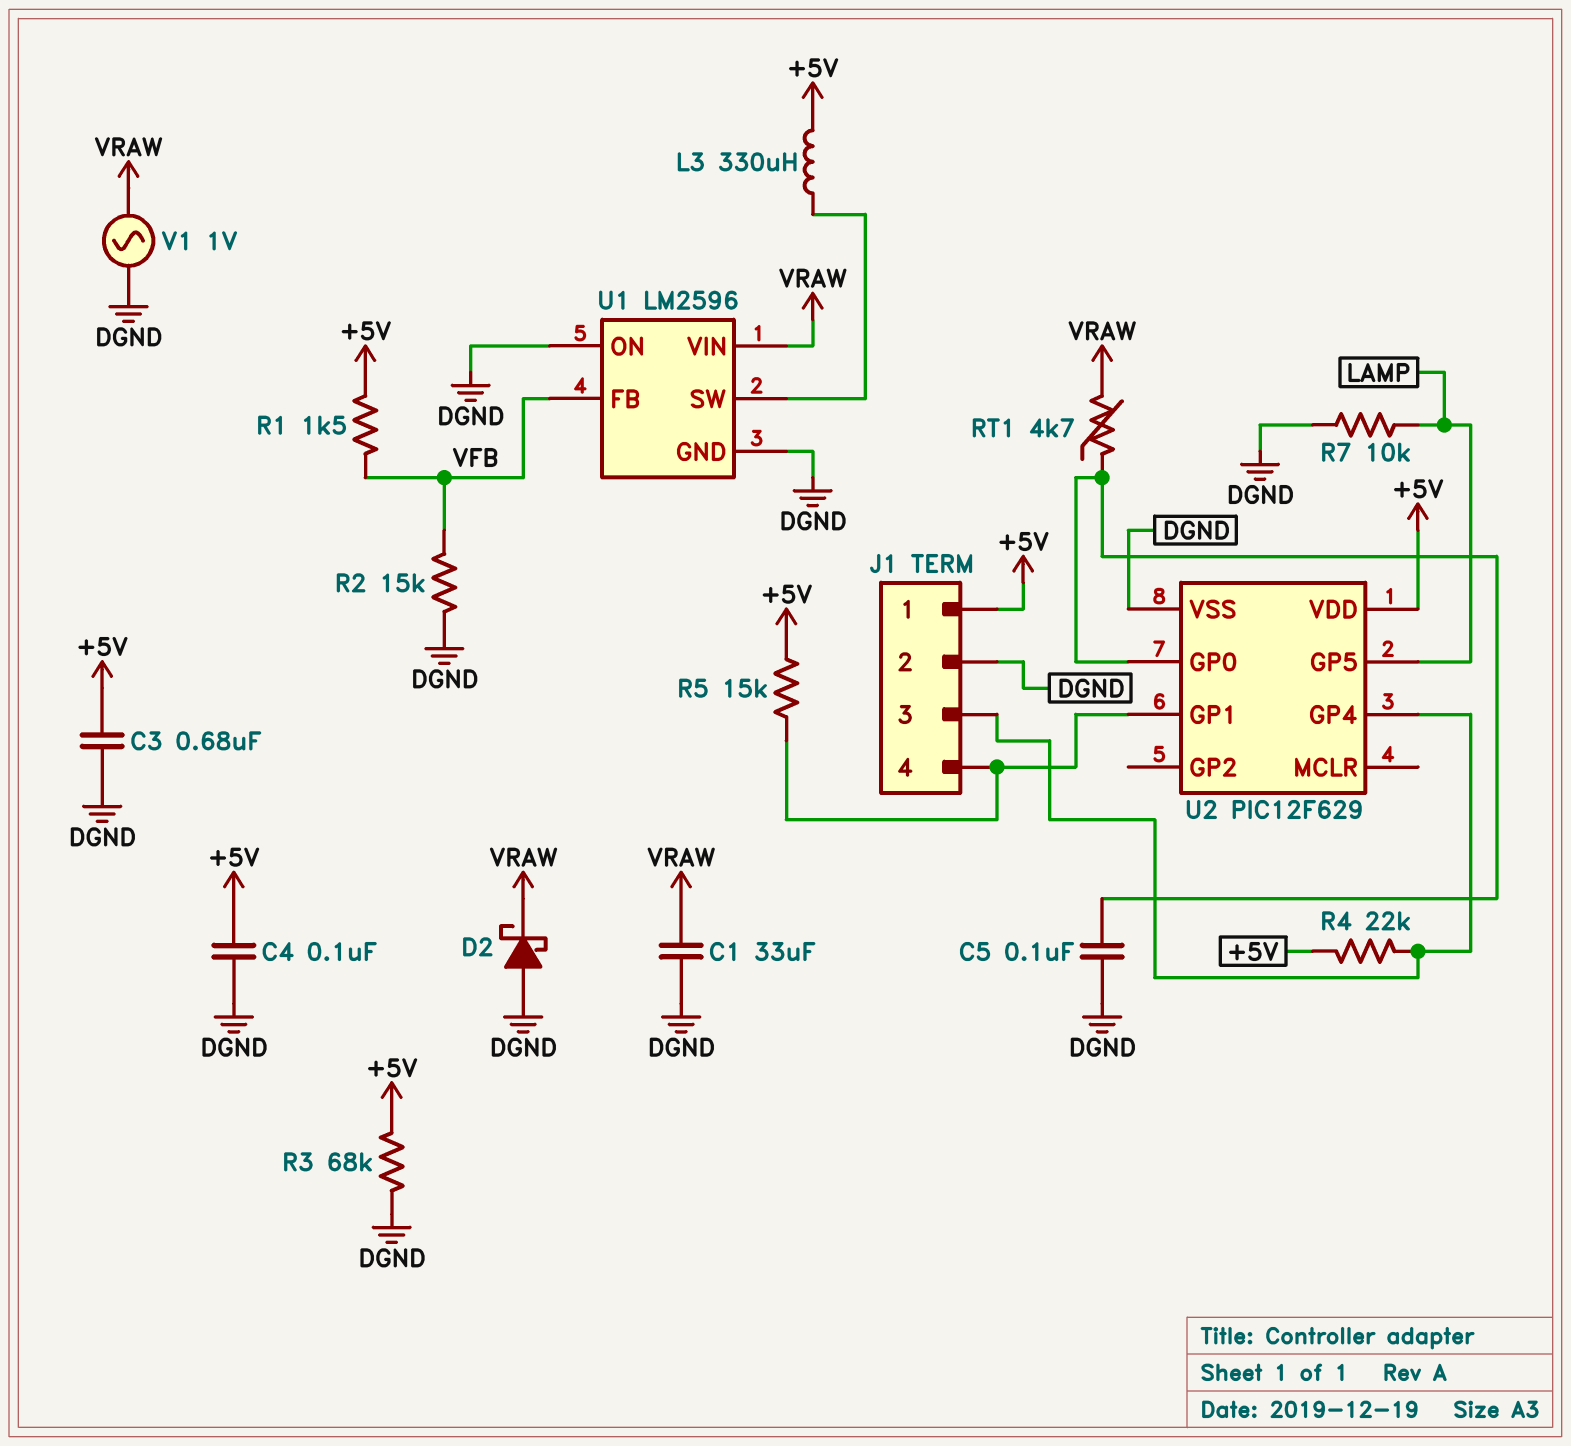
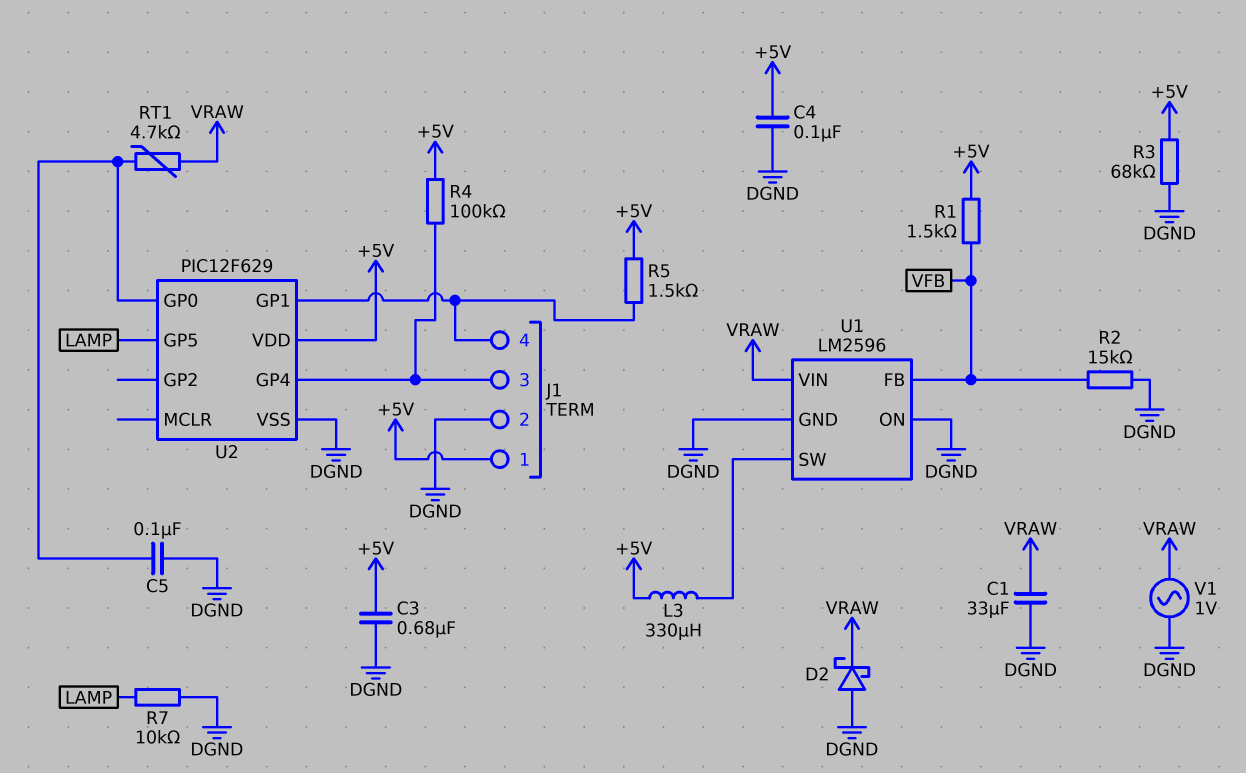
R4: 22k (+5V, J1/3) -> 100k (+5V, J1/3)
R5: 15k (+5V, J1/4) -> 1.5k (+5V, J1/4)

